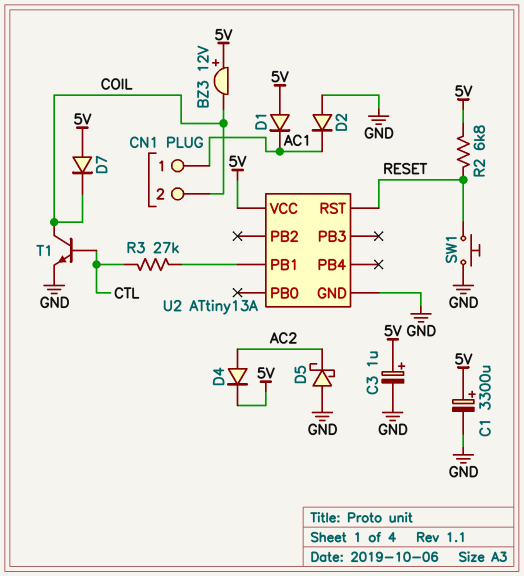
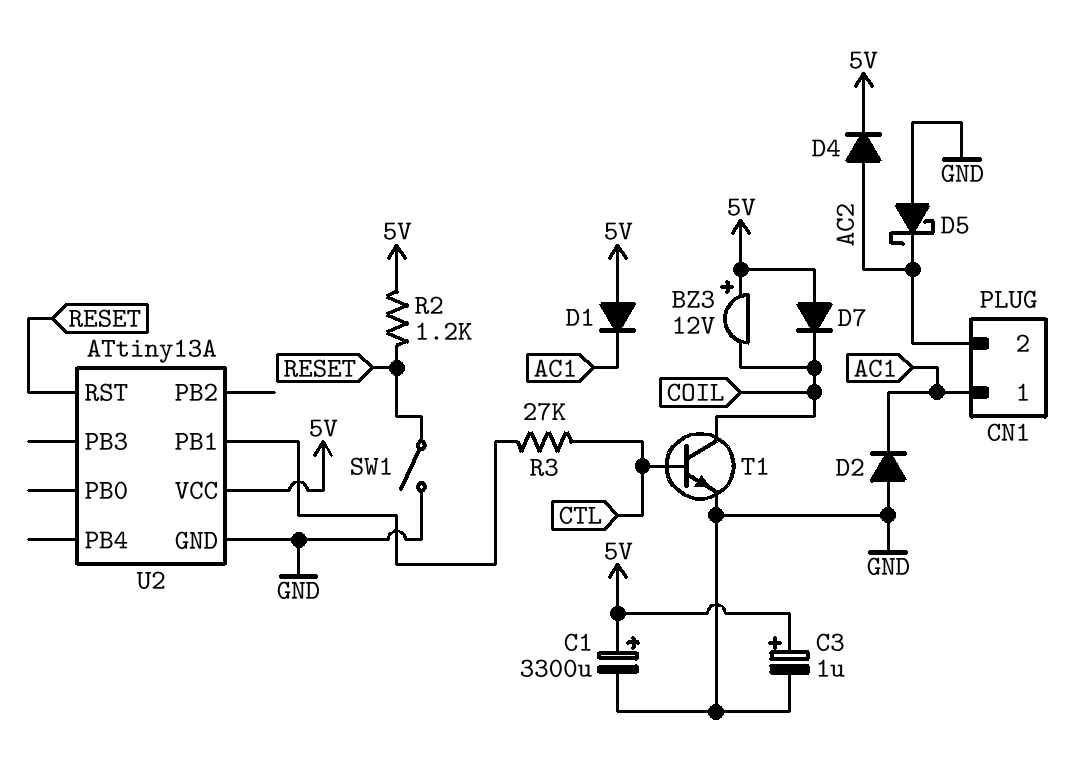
CN1 pin 2: COIL -> AC2
R2: 6.8k (5V, RESET) -> 1.2k (5V, RESET)
SW1: button (GND, RESET) -> switch (GND, RESET)

